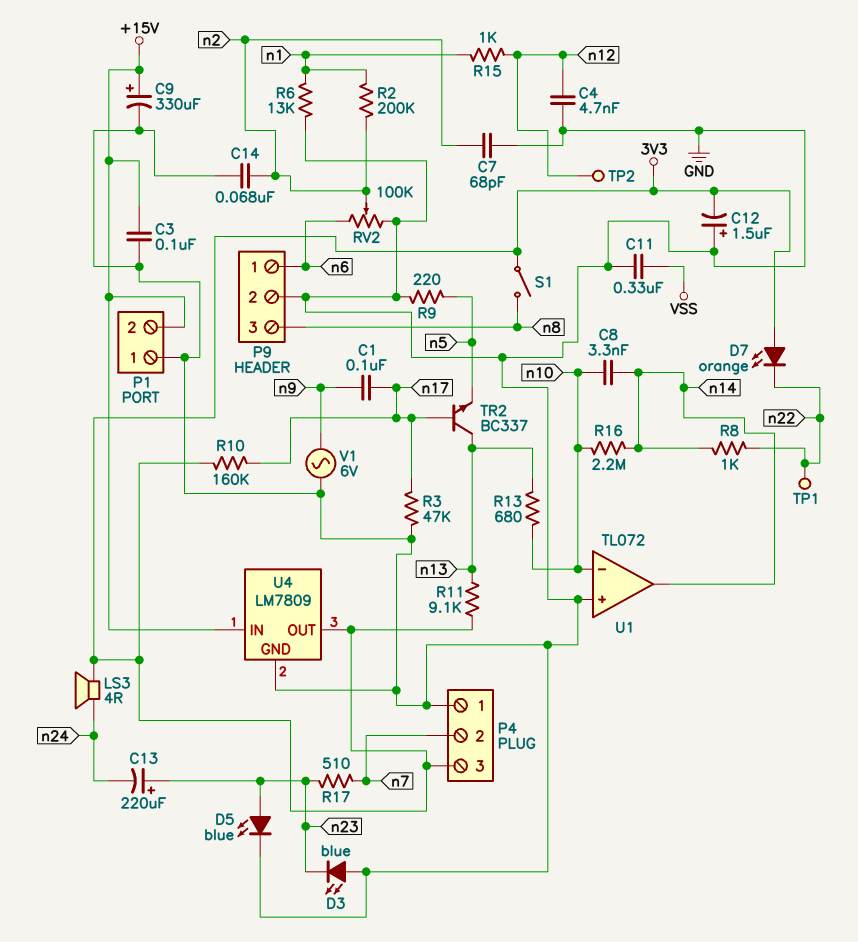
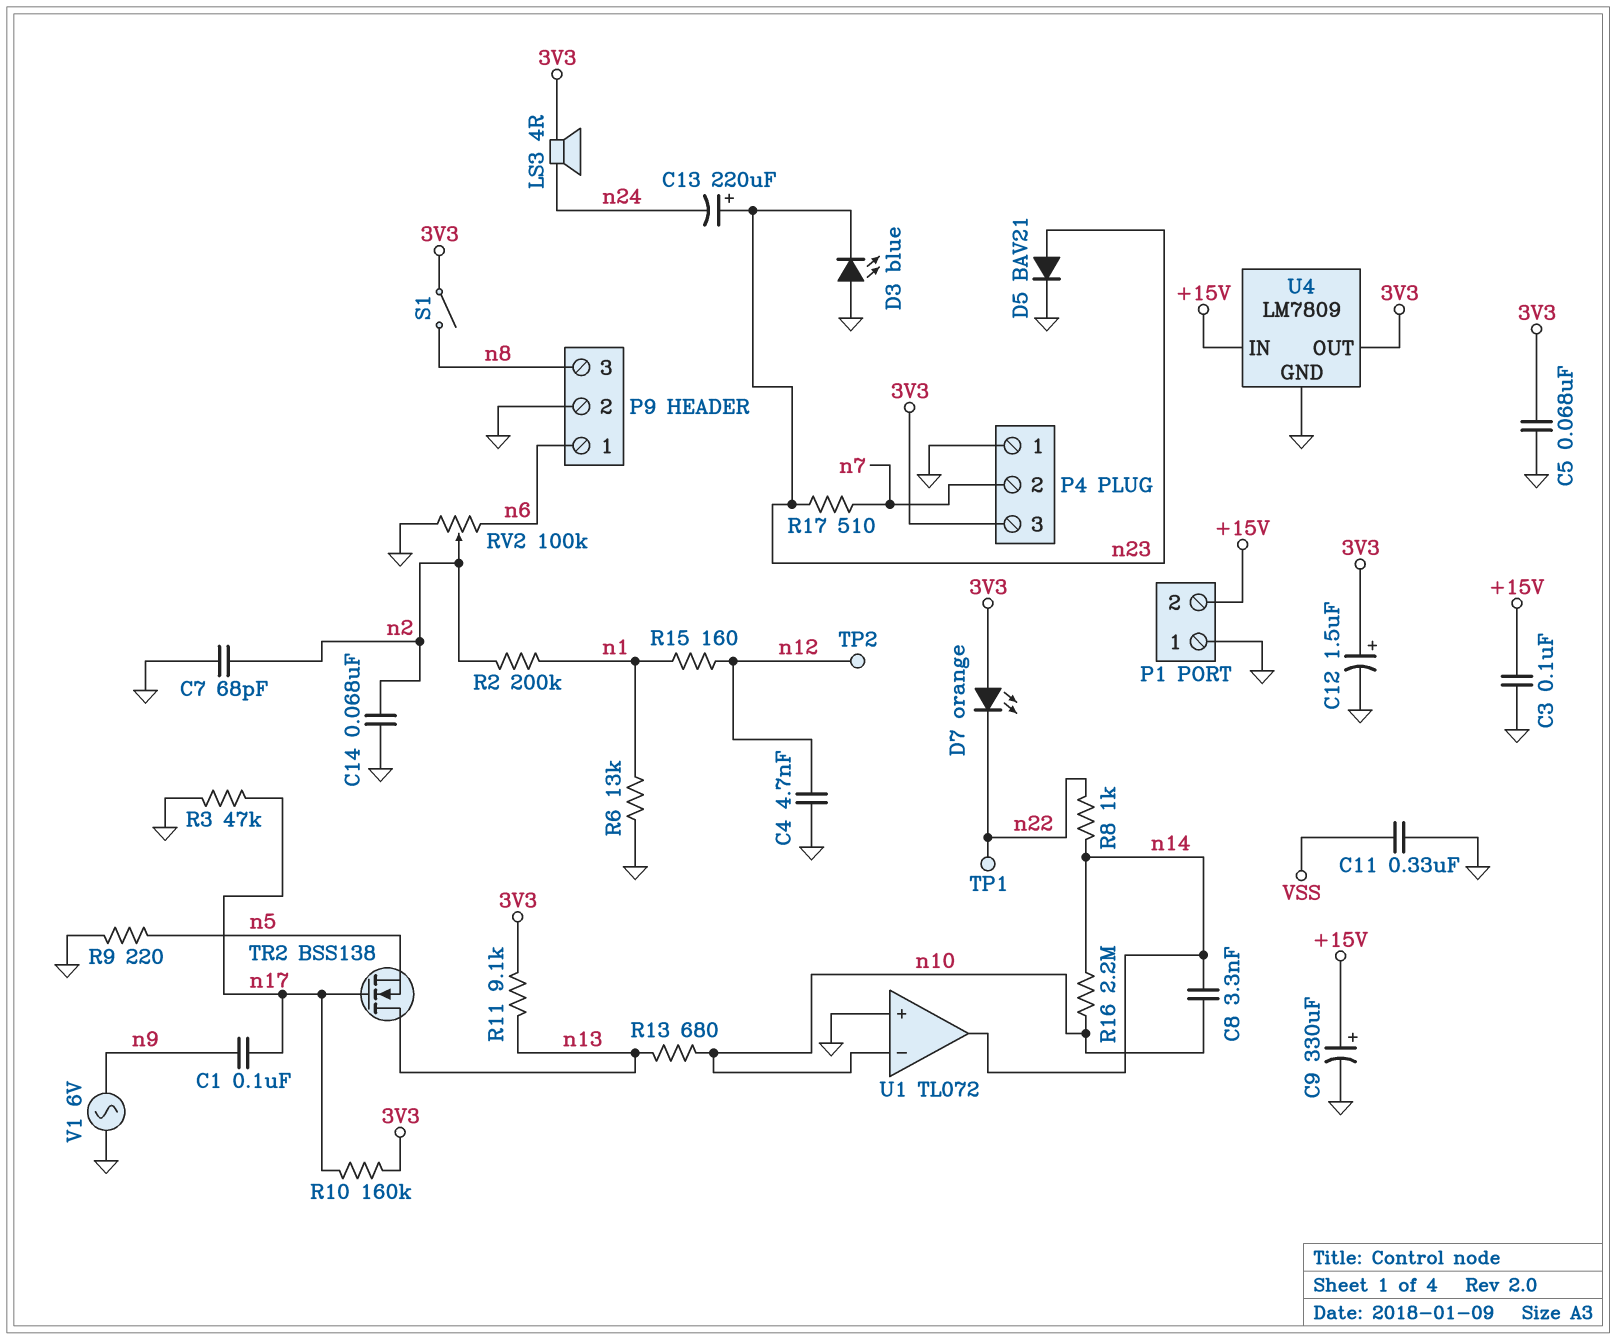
C5: none -> 68nF (3V3, GND)
C12: 1.5uF (plus GND, minus 3V3) -> 1.5uF (plus 3V3, minus GND)
D5: LED blue (A n23, K GND) -> diode BAV21 (A n23, K GND)
R15: 1k (n1, n12) -> 160 (n1, n12)
TR2: NPN BC337 (B n17, C n13, E n5) -> NMOS BSS138 (G n17, D n13, S n5)

